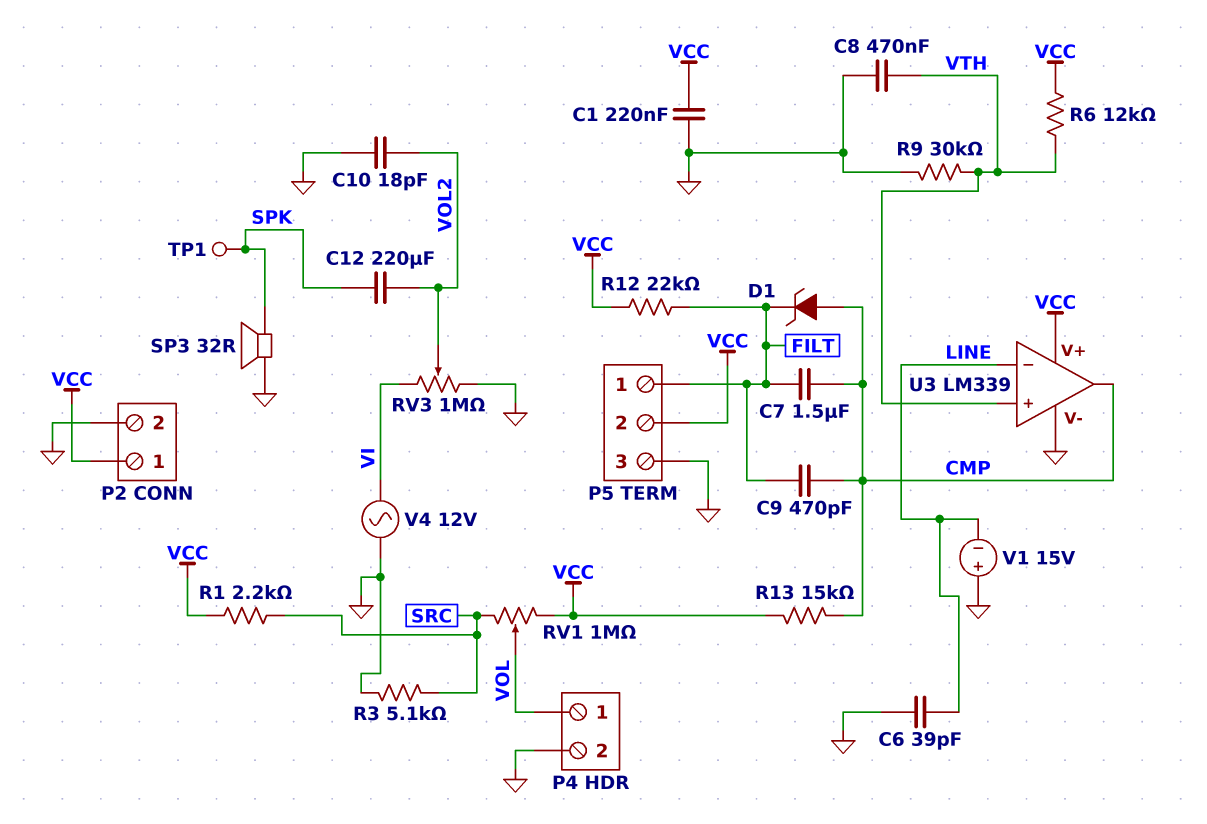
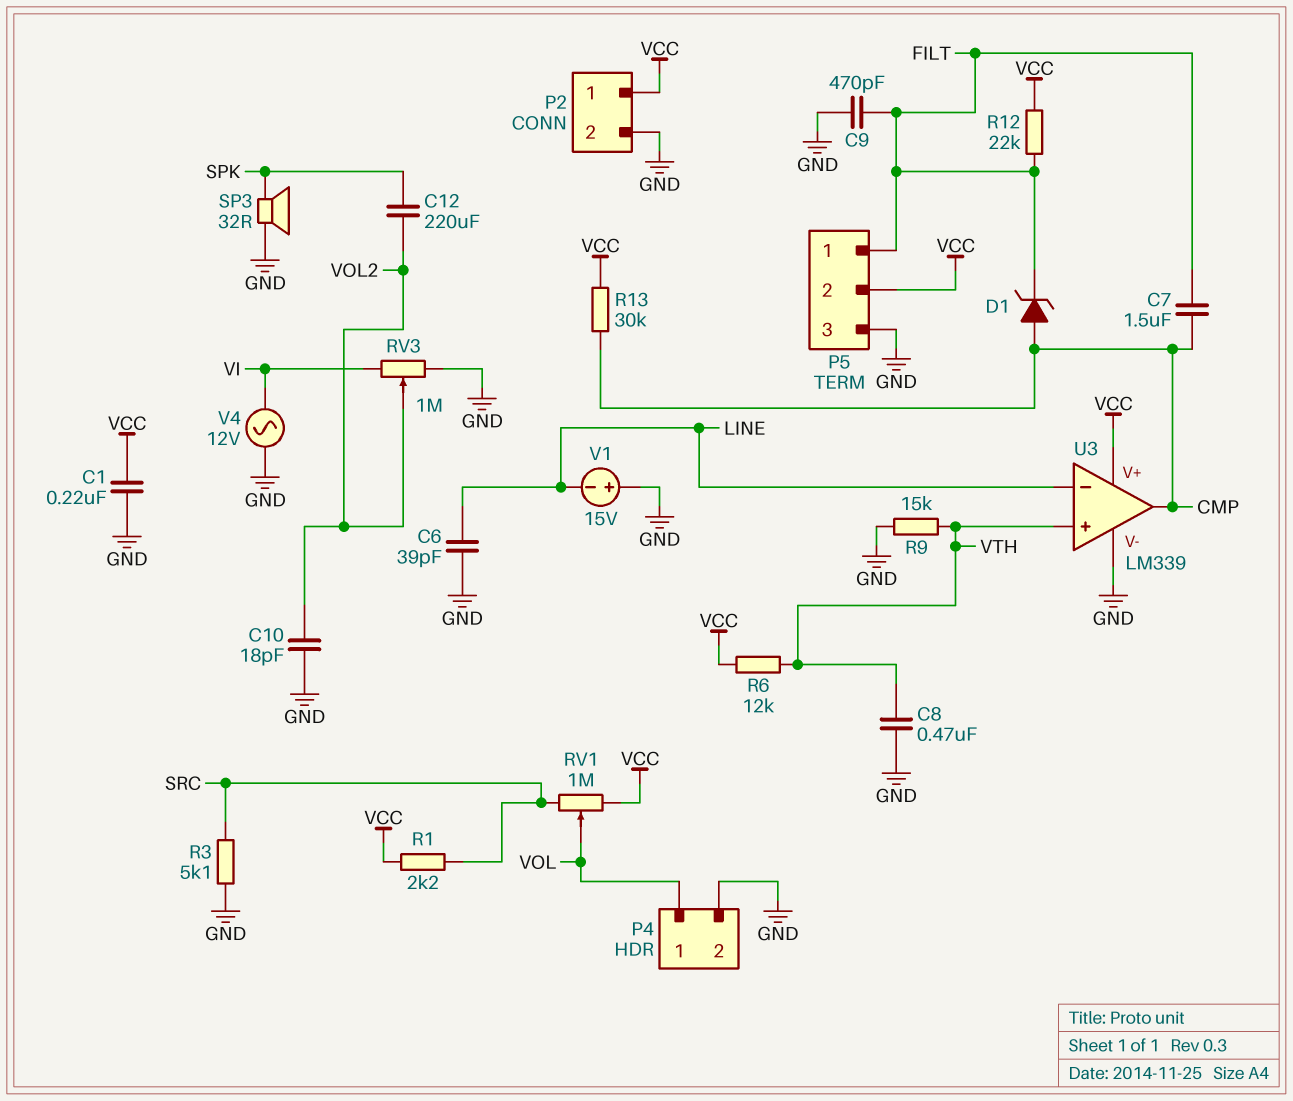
C9: 470pF (CMP, FILT) -> 470pF (FILT, GND)
R9: 30k (GND, VTH) -> 15k (GND, VTH)
R13: 15k (CMP, VCC) -> 30k (CMP, VCC)
TP1: test point (SPK) -> none

